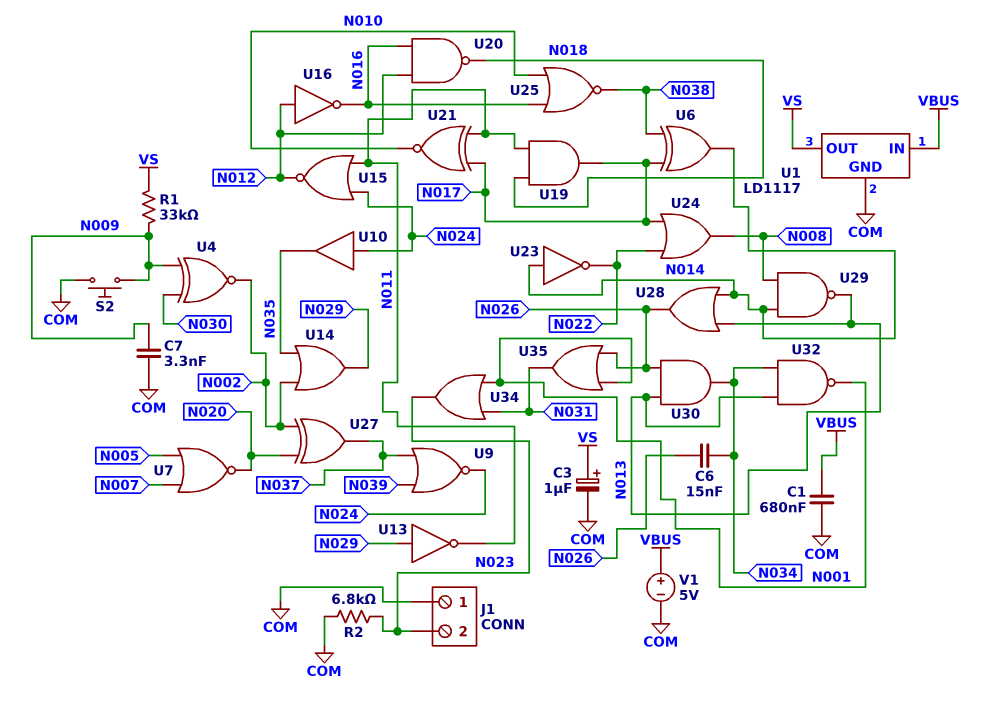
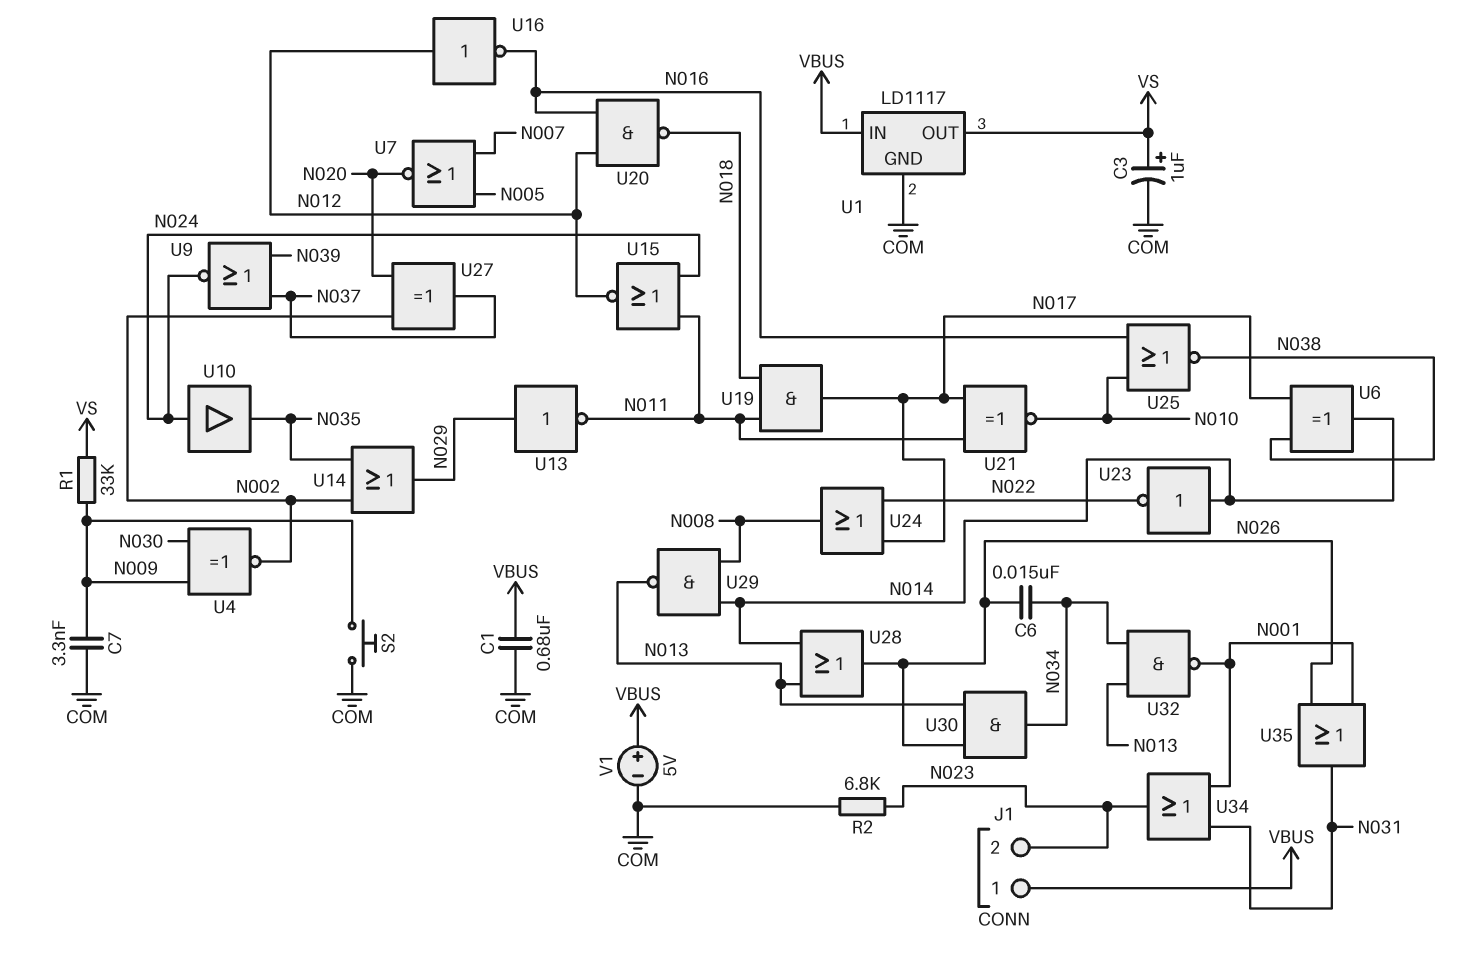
J1 pin 1: COM -> VBUS

